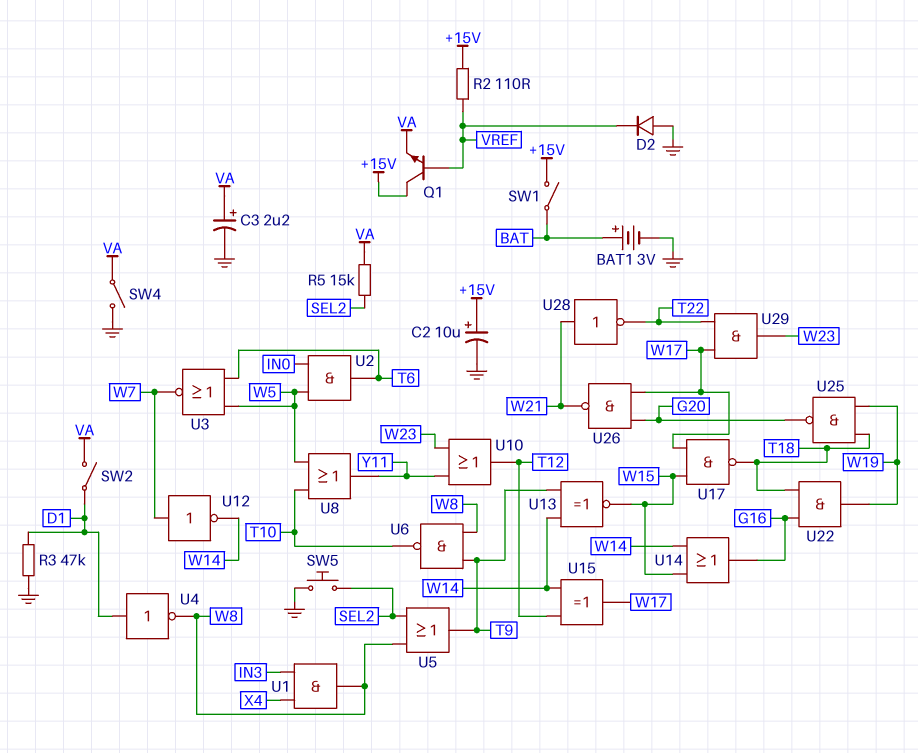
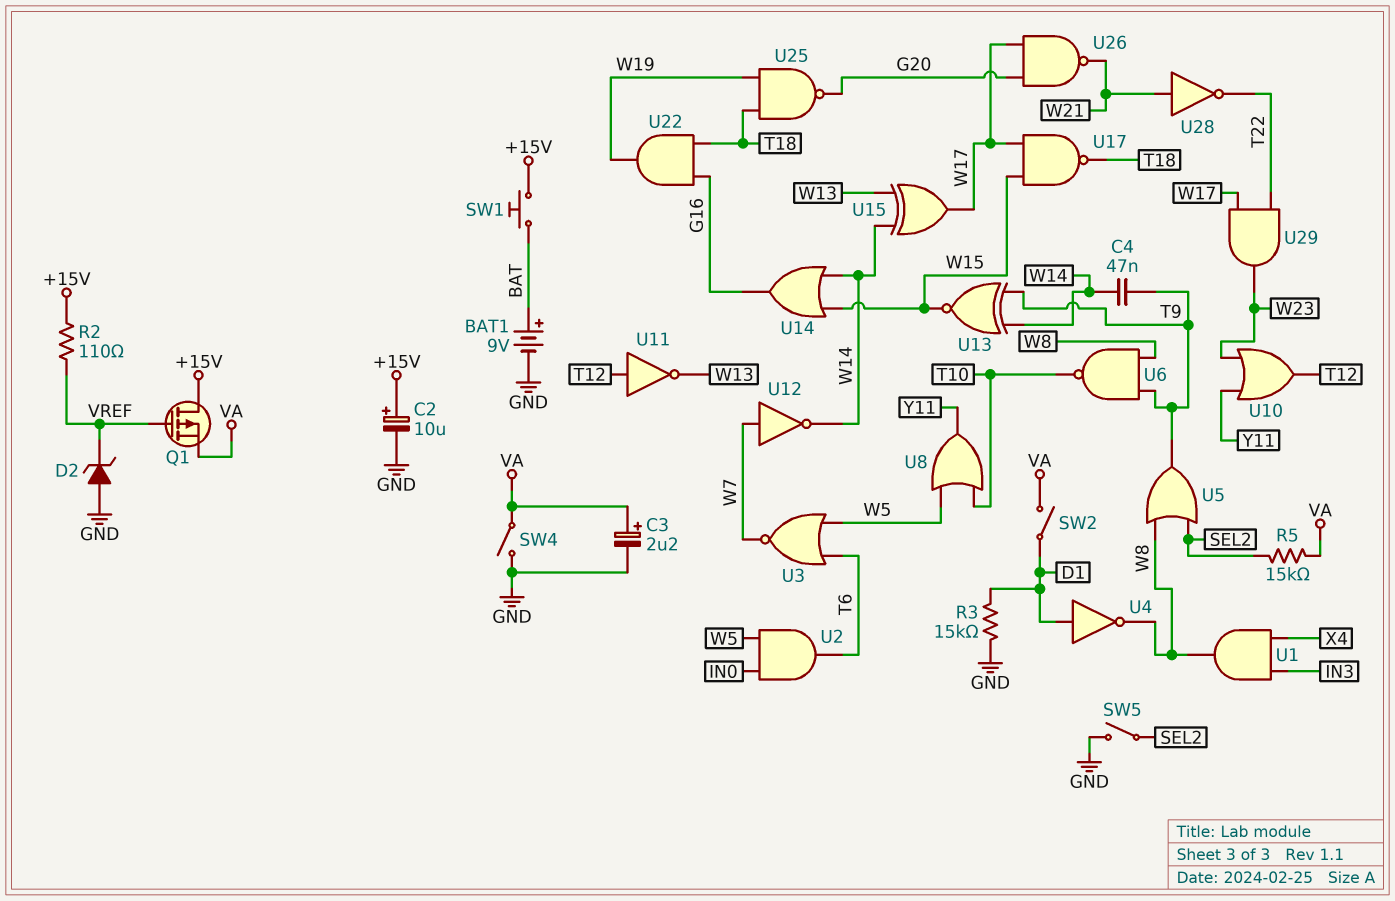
BAT1: 3V (plus BAT, minus GND) -> 9V (plus BAT, minus GND)
C4: none -> 47nF (T9, W14)
D2: diode (A GND, K VREF) -> zener (A GND, K VREF)
Q1: NPN (B VREF, C +15V, E VA) -> PMOS (G VREF, D +15V, S VA)
R3: 47k (D1, GND) -> 15k (D1, GND)
SW1: switch (+15V, BAT) -> button (+15V, BAT)
SW5: button (GND, SEL2) -> switch (GND, SEL2)
U11: none -> NOT (in T12, out W13)
U15: XOR (in T12, in W14, out W17) -> XOR (in W13, in W14, out W17)

